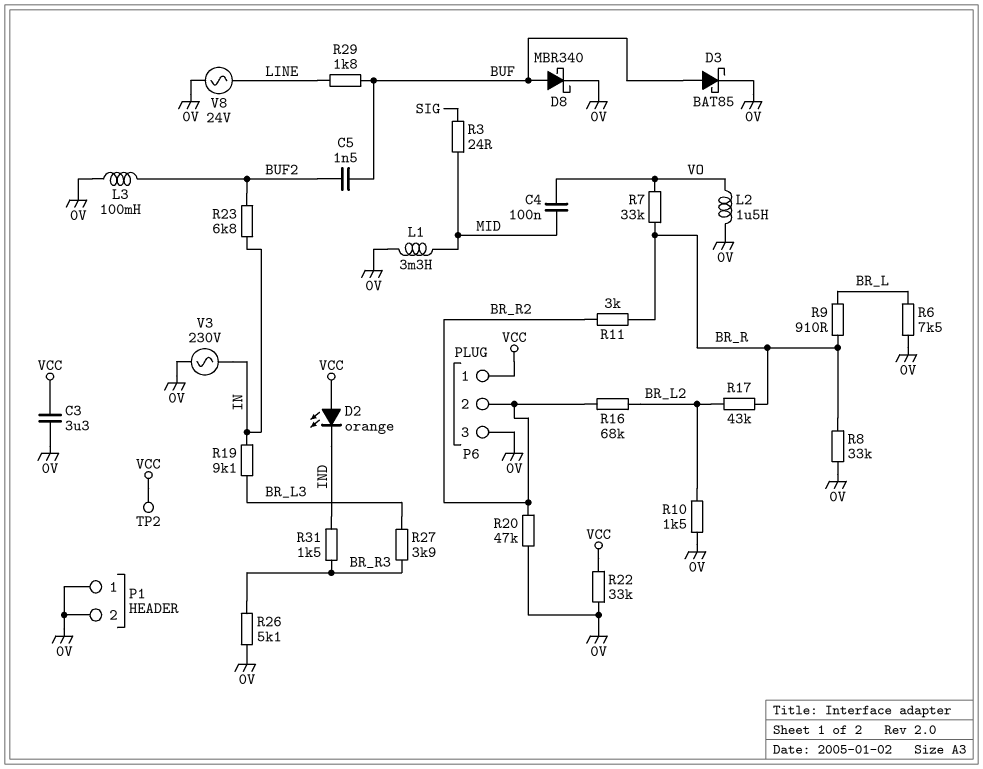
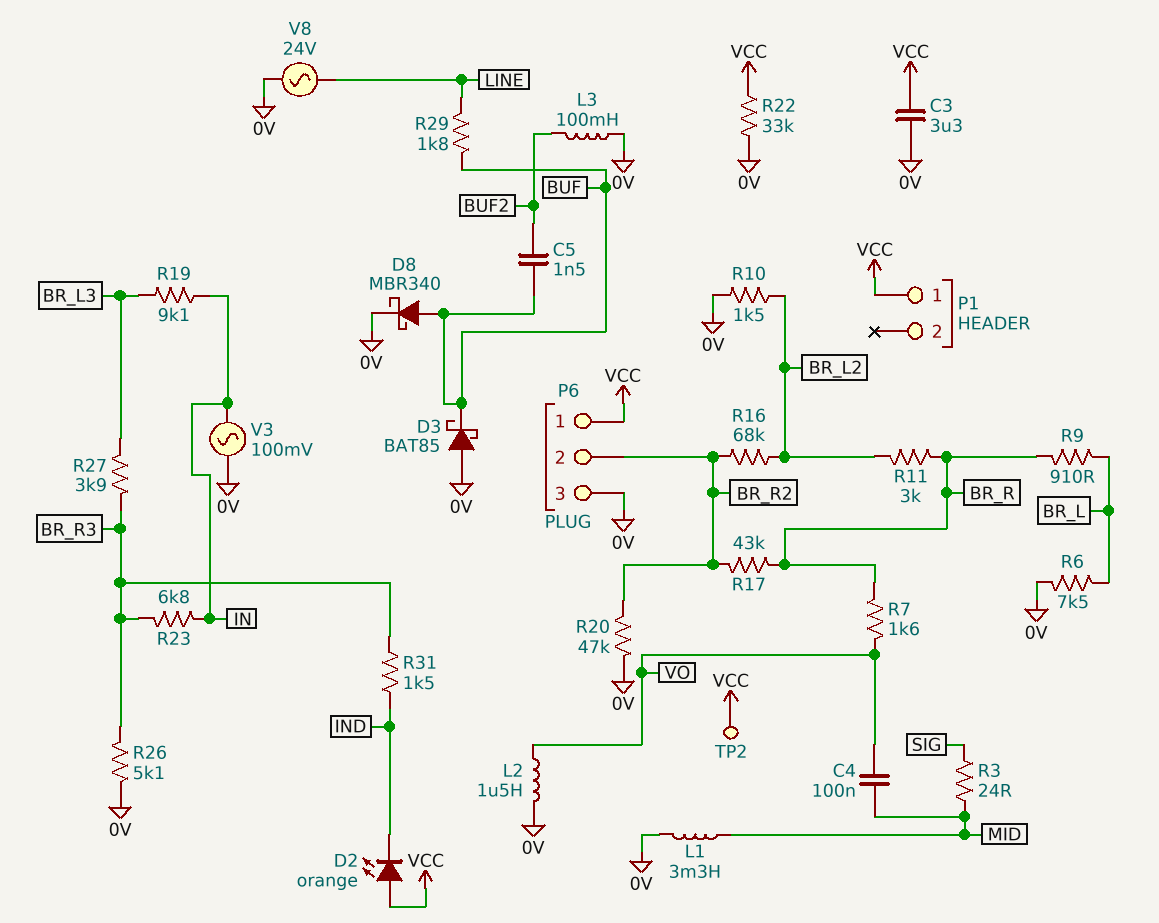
D3: schottky BAT85 (A BUF, K 0V) -> schottky BAT85 (A 0V, K BUF)
P1 pin 1: 0V -> VCC
P1 pin 2: 0V -> none
R7: 33k (BR_R, VO) -> 1.6k (BR_R, VO)
R8: 33k (0V, BR_R) -> none
R11: 3k (BR_R, BR_R2) -> 3k (BR_L2, BR_R)
R17: 43k (BR_L2, BR_R) -> 43k (BR_R, BR_R2)
R23: 6.8k (BUF2, IN) -> 6.8k (BR_R3, IN)
V3: AC 230V (0V, IN) -> AC 100mV (0V, IN)

